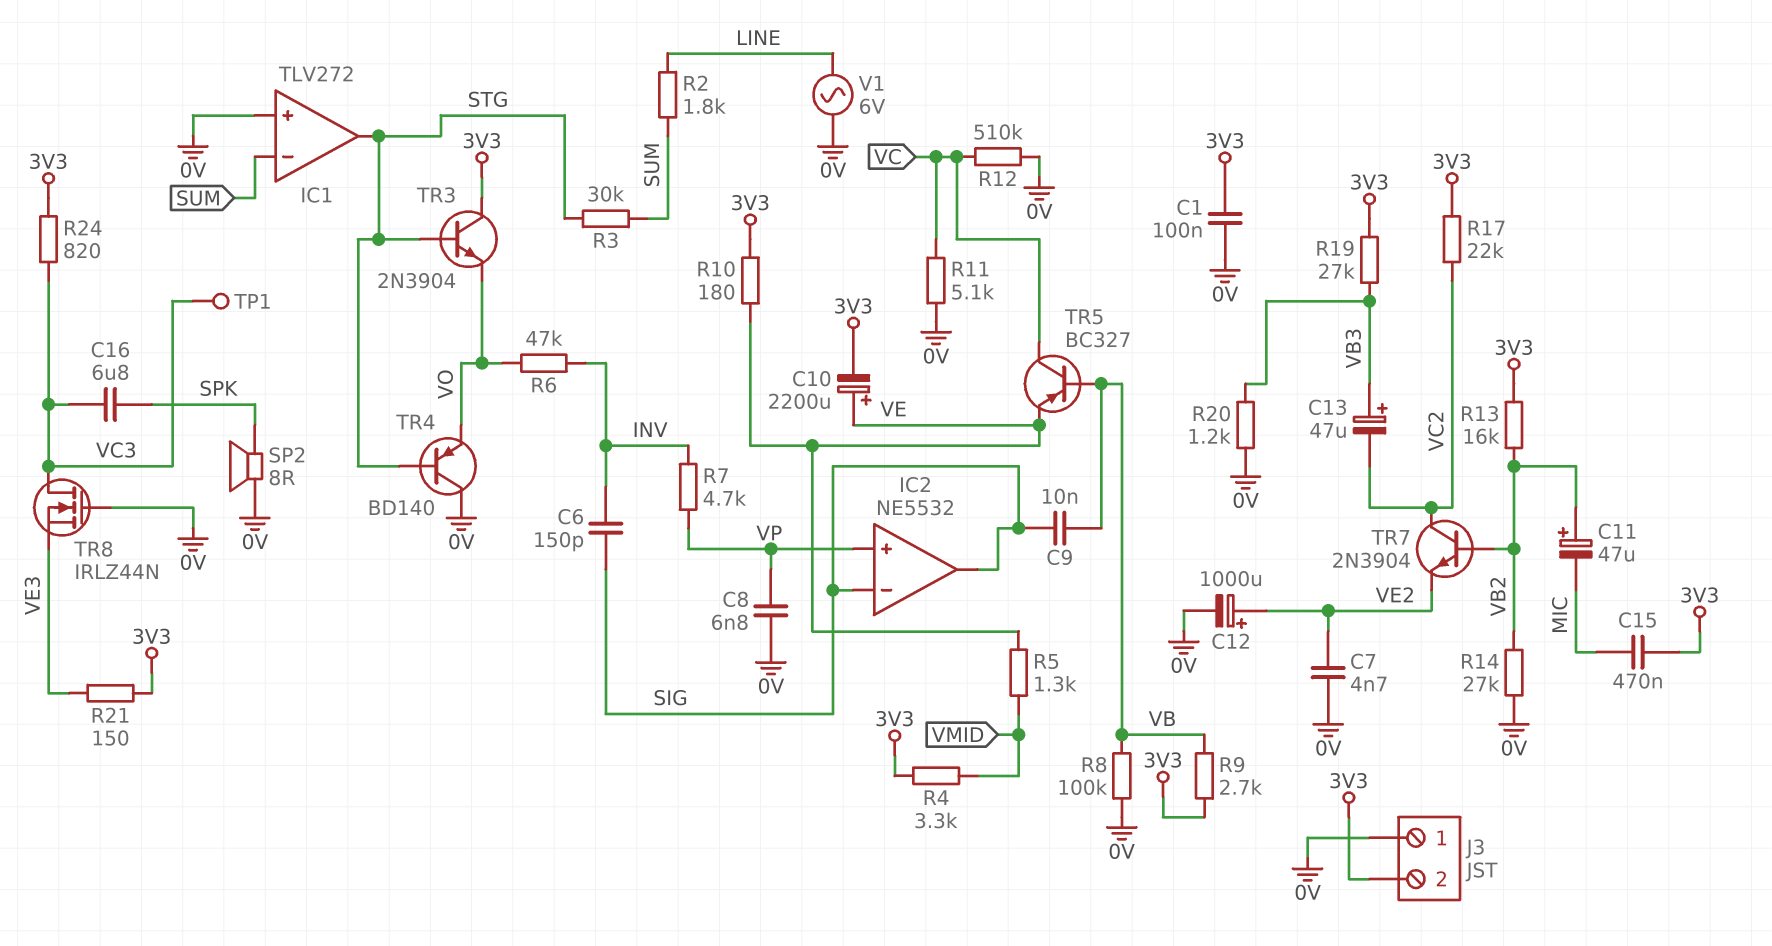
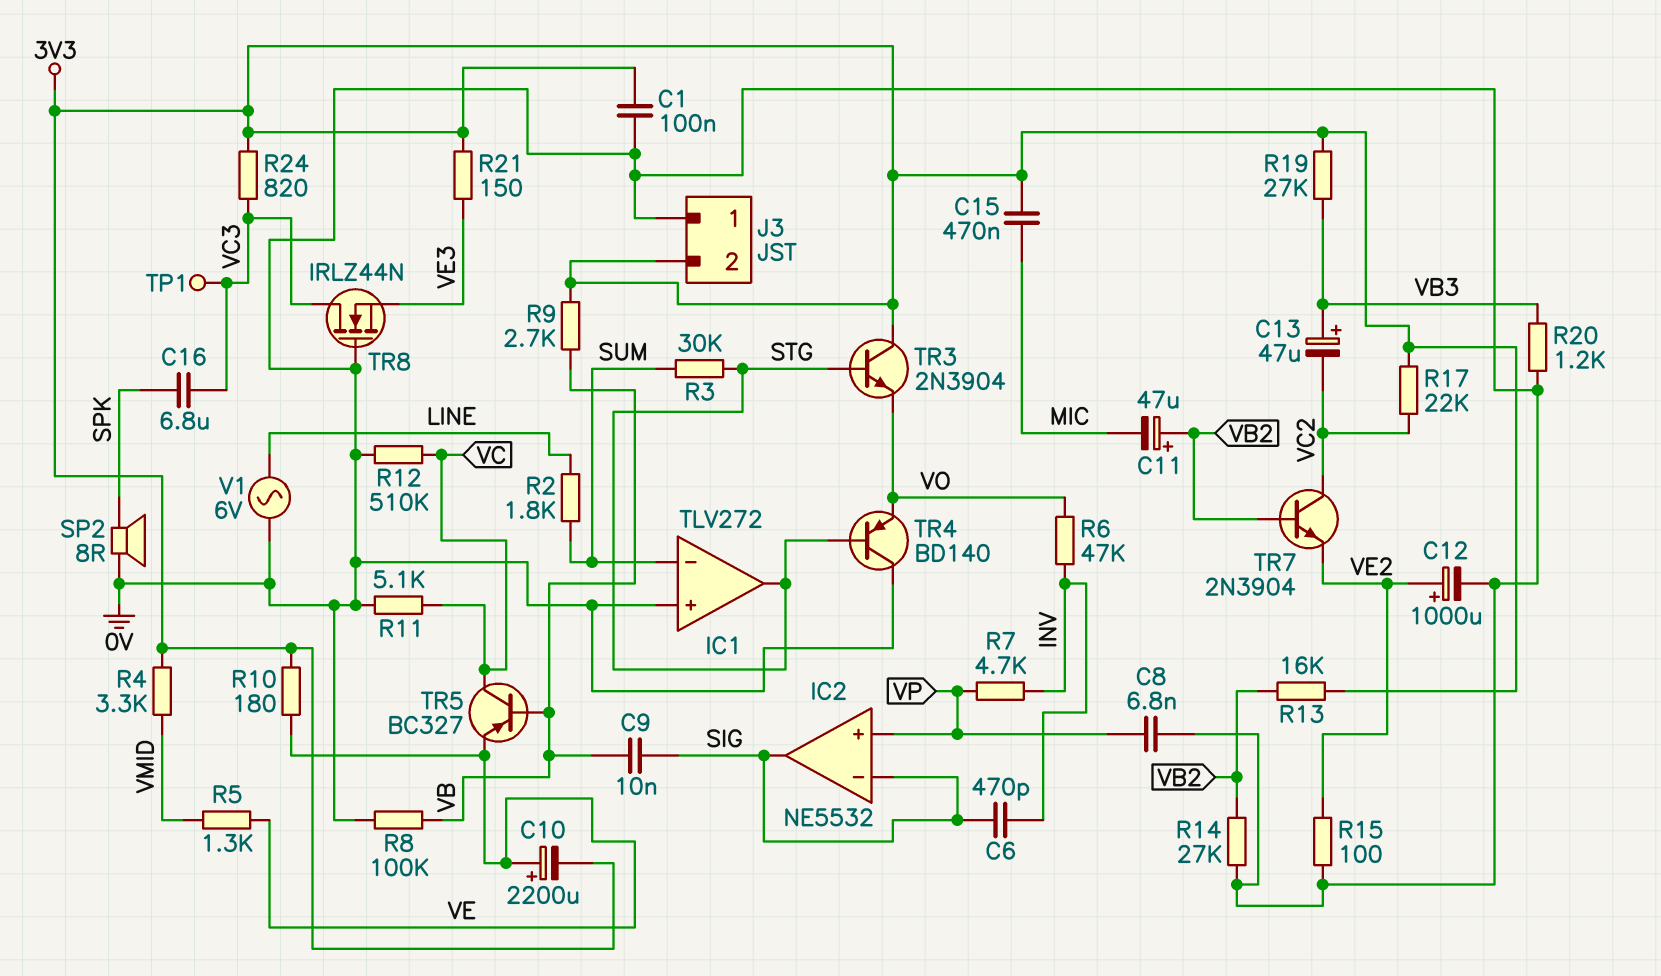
C6: 150pF (INV, SIG) -> 470pF (INV, SIG)
C7: 4.7nF (0V, VE2) -> none
R15: none -> 100 (0V, VE2)

